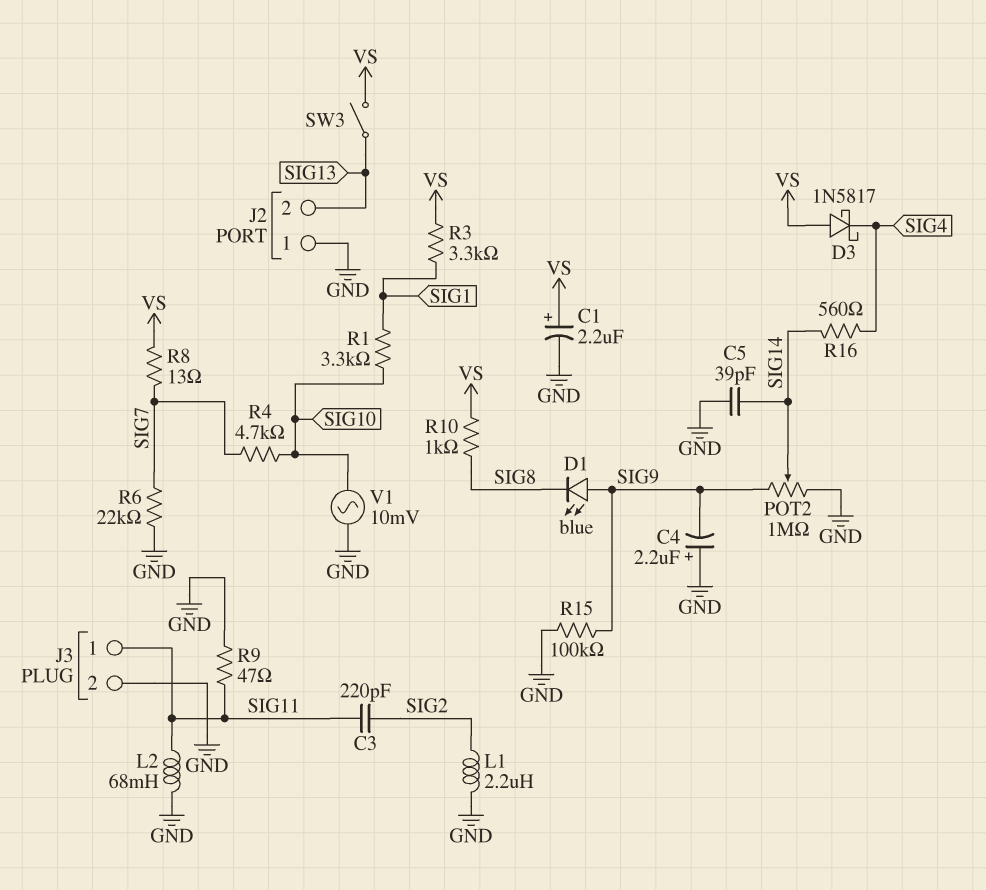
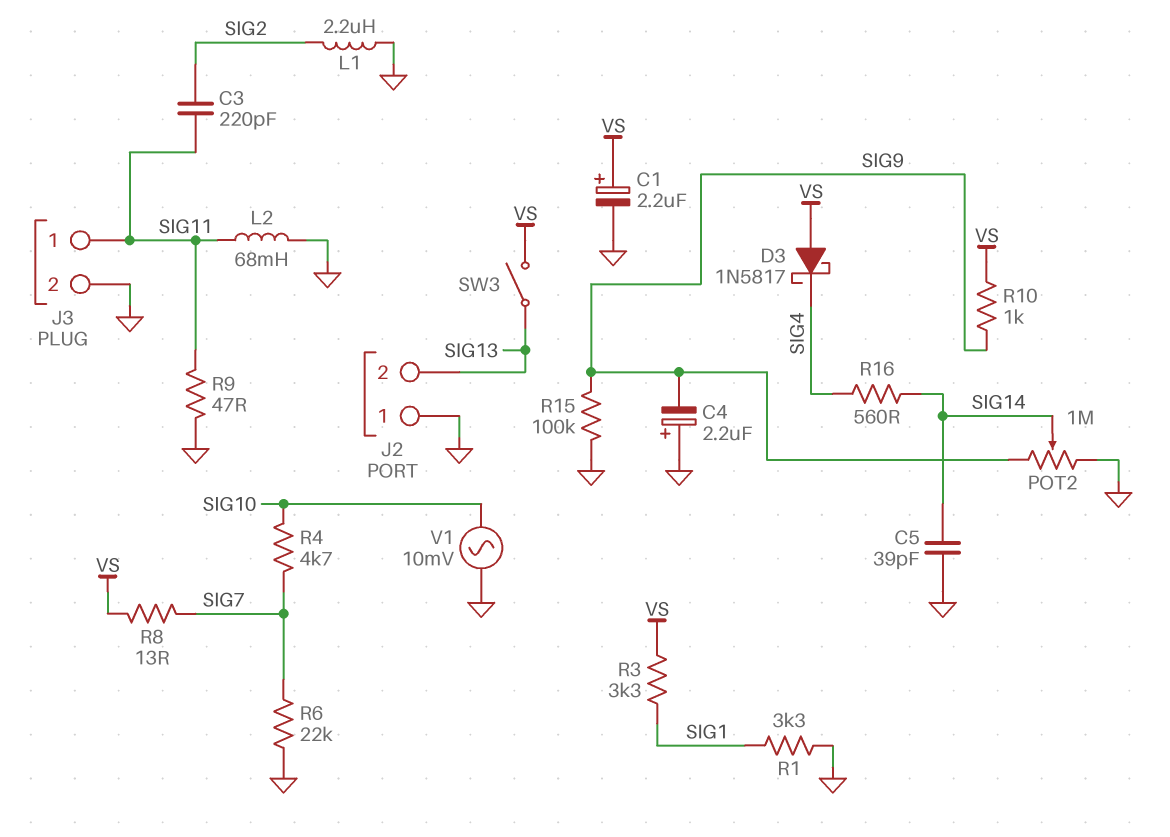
D1: LED blue (A SIG9, K SIG8) -> none
R1: 3.3k (SIG1, SIG10) -> 3.3k (GND, SIG1)
R10: 1k (SIG8, VS) -> 1k (SIG9, VS)

